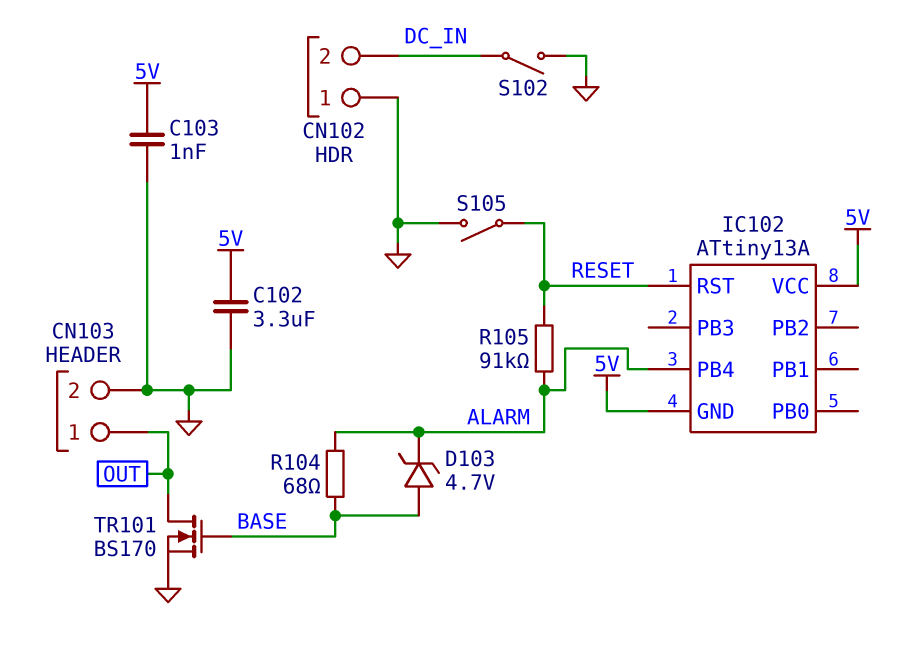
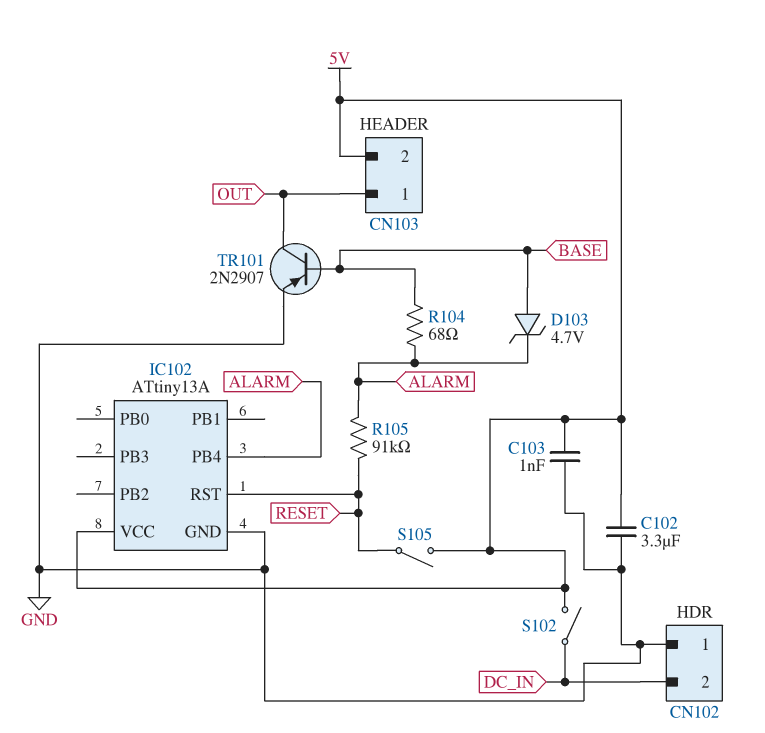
CN103 pin 2: GND -> 5V
IC102 pin GND: 5V -> GND
S102: switch (DC_IN, GND) -> switch (5V, DC_IN)
S105: switch (GND, RESET) -> switch (5V, RESET)
TR101: NMOS BS170 (G BASE, D OUT, S GND) -> PNP 2N2907 (B BASE, C OUT, E GND)

